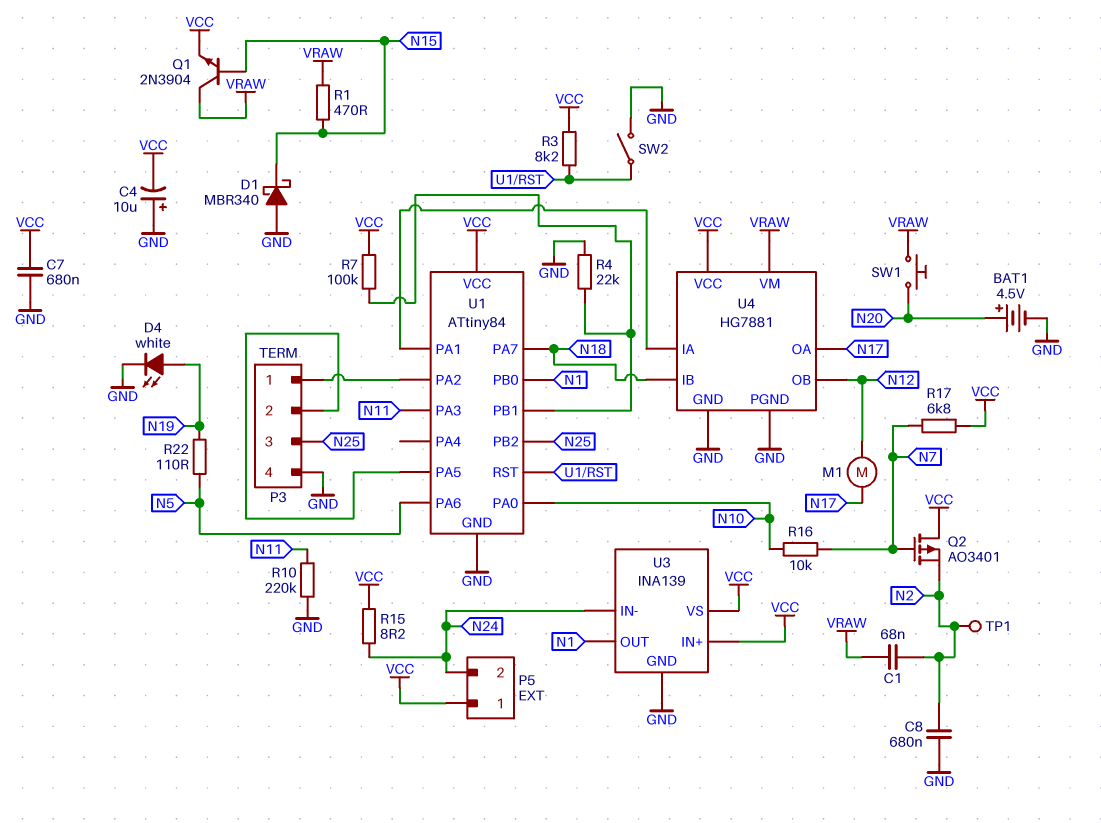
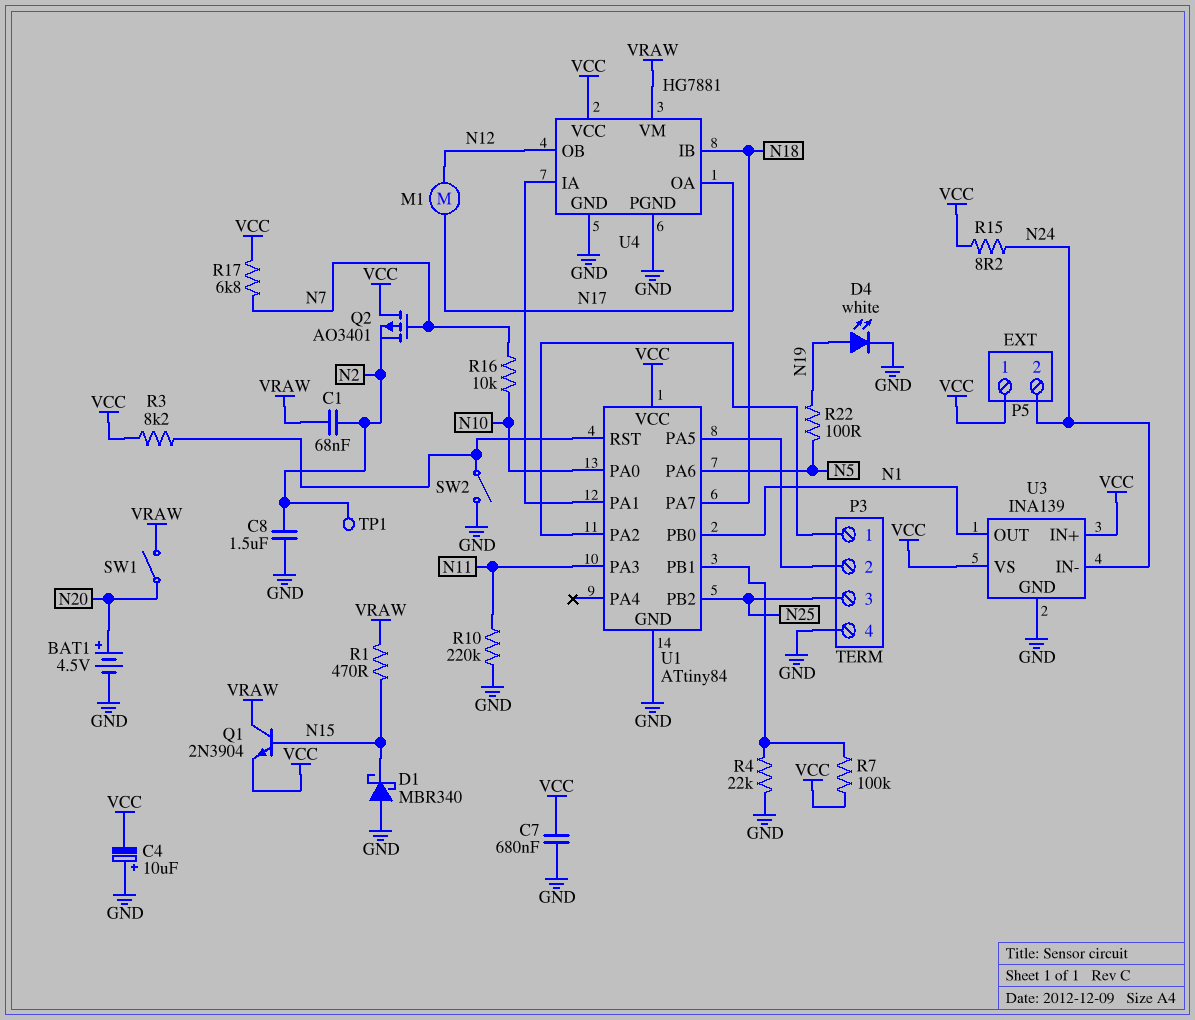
C8: 680nF (GND, N2) -> 1.5uF (GND, N2)
R22: 110 (N5, N19) -> 100 (N5, N19)
SW1: button (N20, VRAW) -> switch (N20, VRAW)

